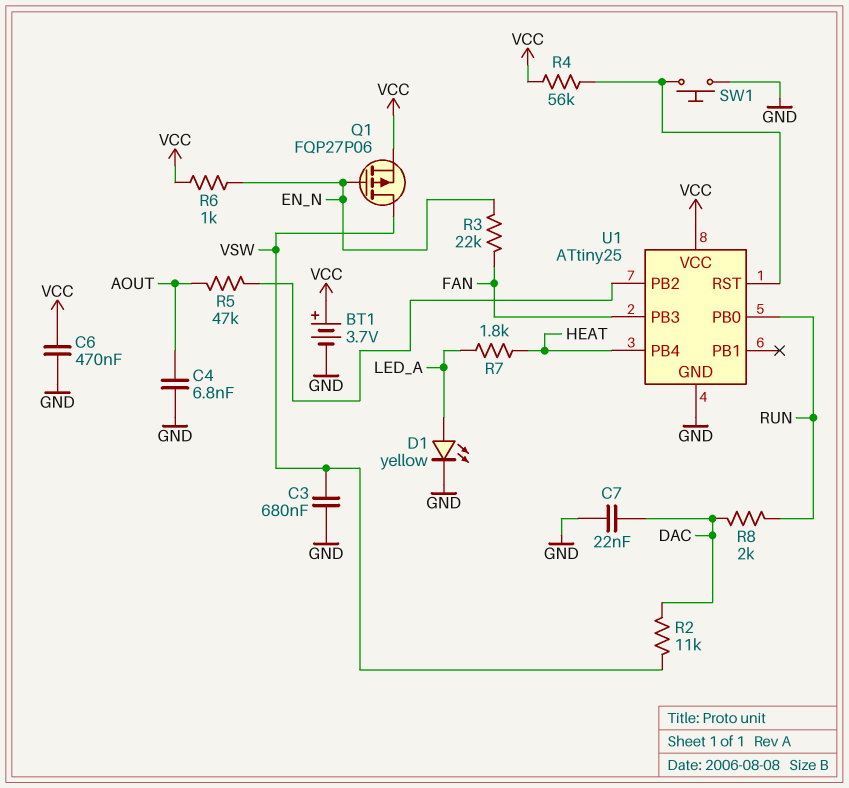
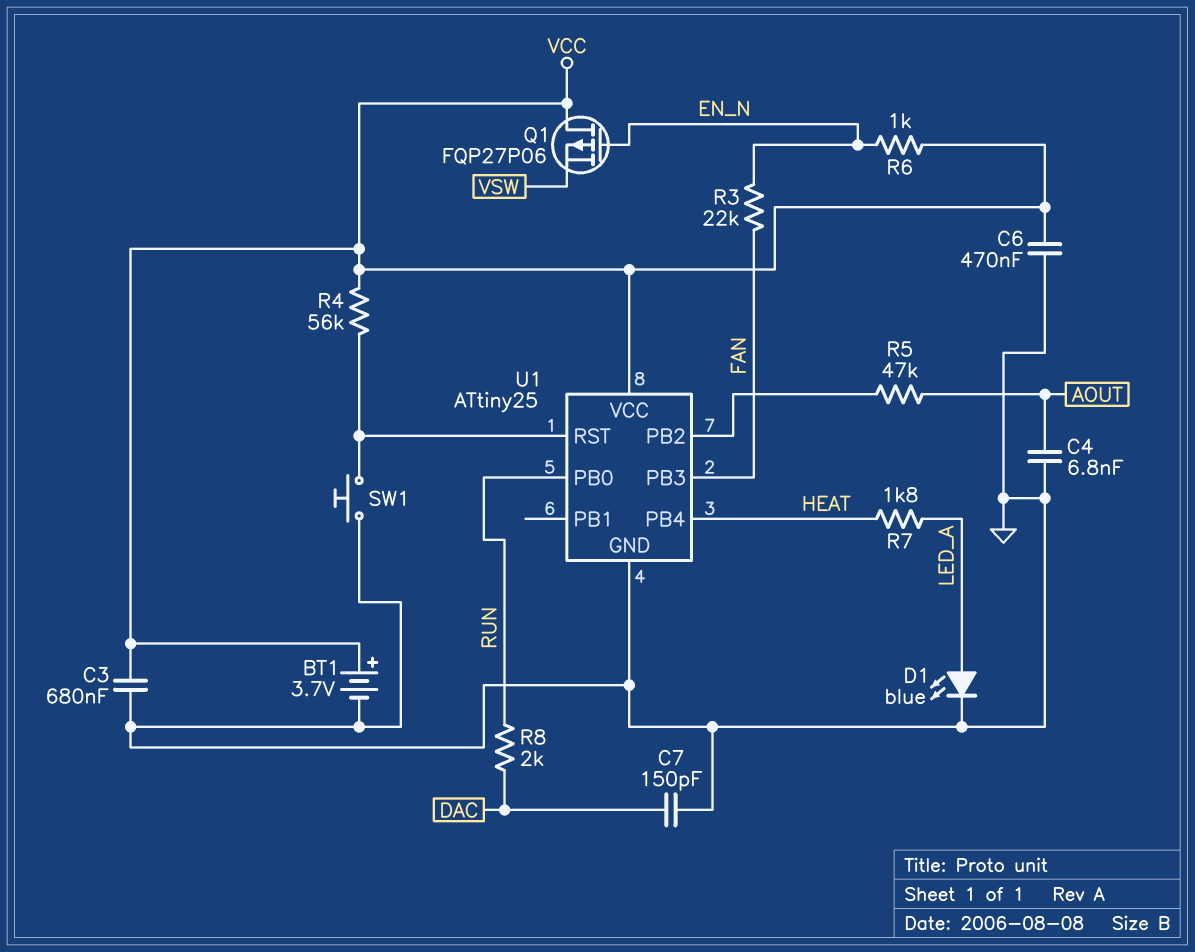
C3: 680nF (GND, VSW) -> 680nF (GND, VCC)
C7: 22nF (DAC, GND) -> 150pF (DAC, GND)
D1: LED yellow (A LED_A, K GND) -> LED blue (A LED_A, K GND)
Q1: PMOS FQP27P06 (G EN_N, D VSW, S VCC) -> PMOS FQP27P06 (G EN_N, D VCC, S VSW)
R2: 11k (DAC, VSW) -> none

